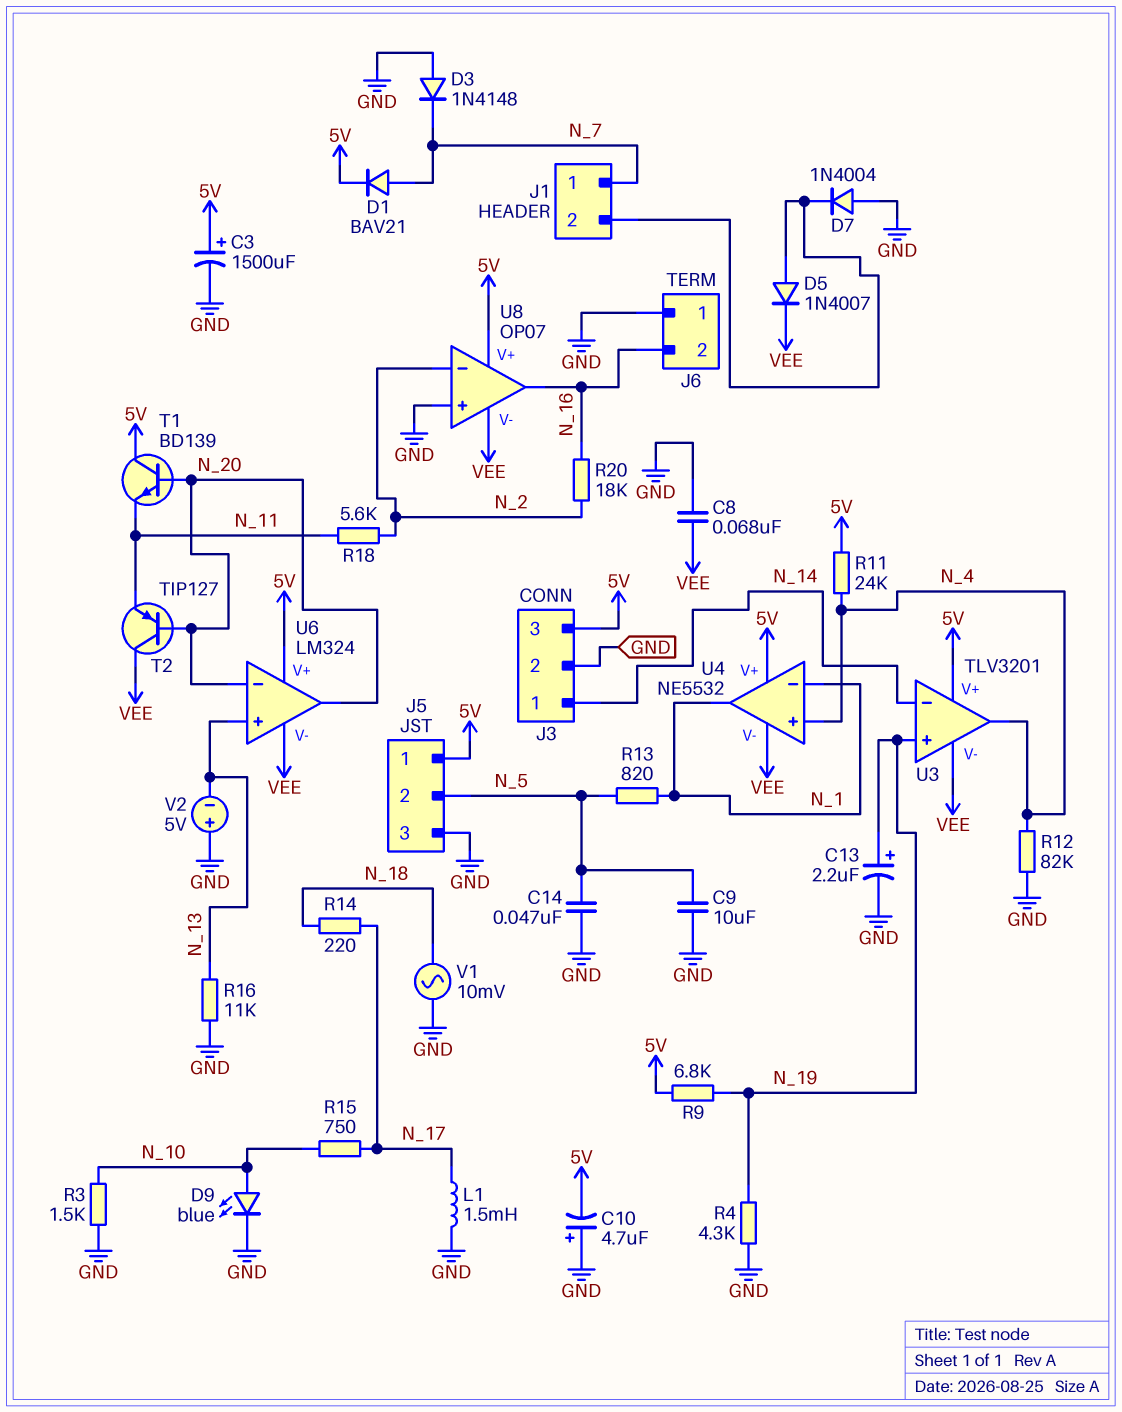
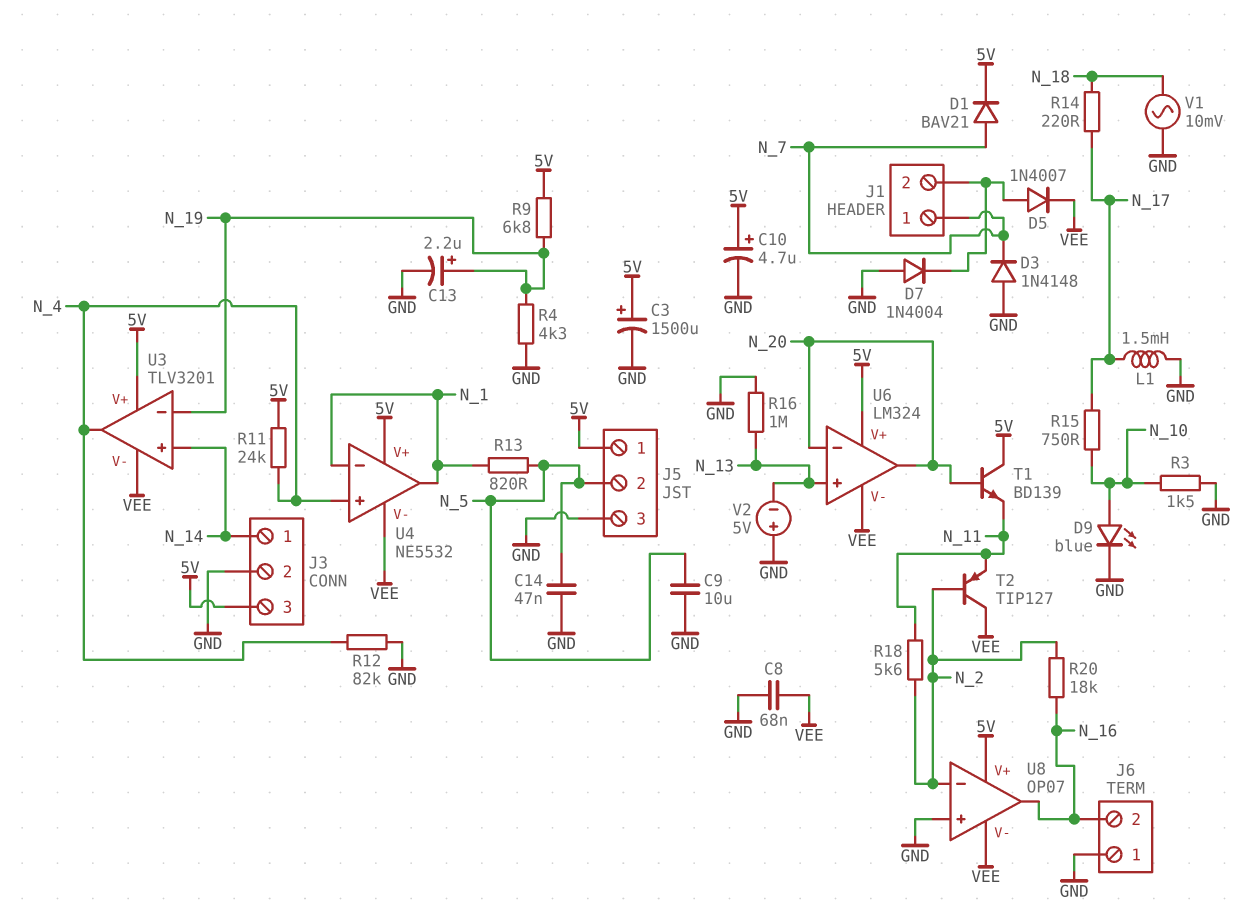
C10: 4.7uF (plus GND, minus 5V) -> 4.7uF (plus 5V, minus GND)
R16: 11k (GND, N_13) -> 1M (GND, N_13)
T2: PNP TIP127 (B N_20, C VEE, E N_11) -> PNP TIP127 (B N_2, C VEE, E N_11)
U3 pin in+: N_19 -> N_14
U3 pin in-: N_14 -> N_19

